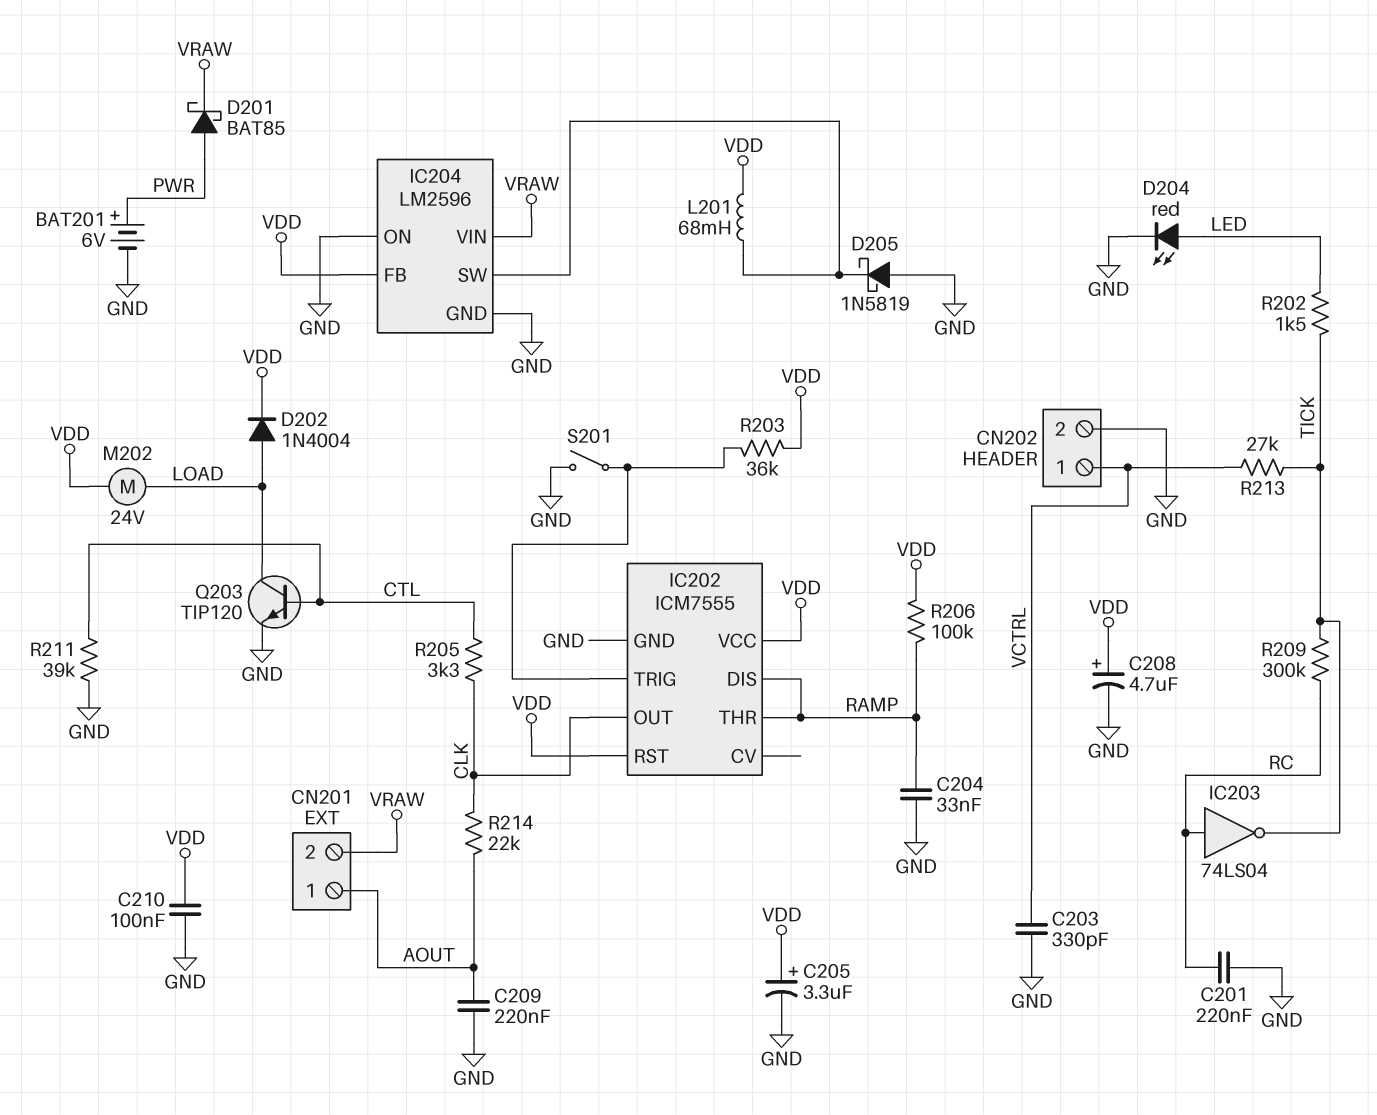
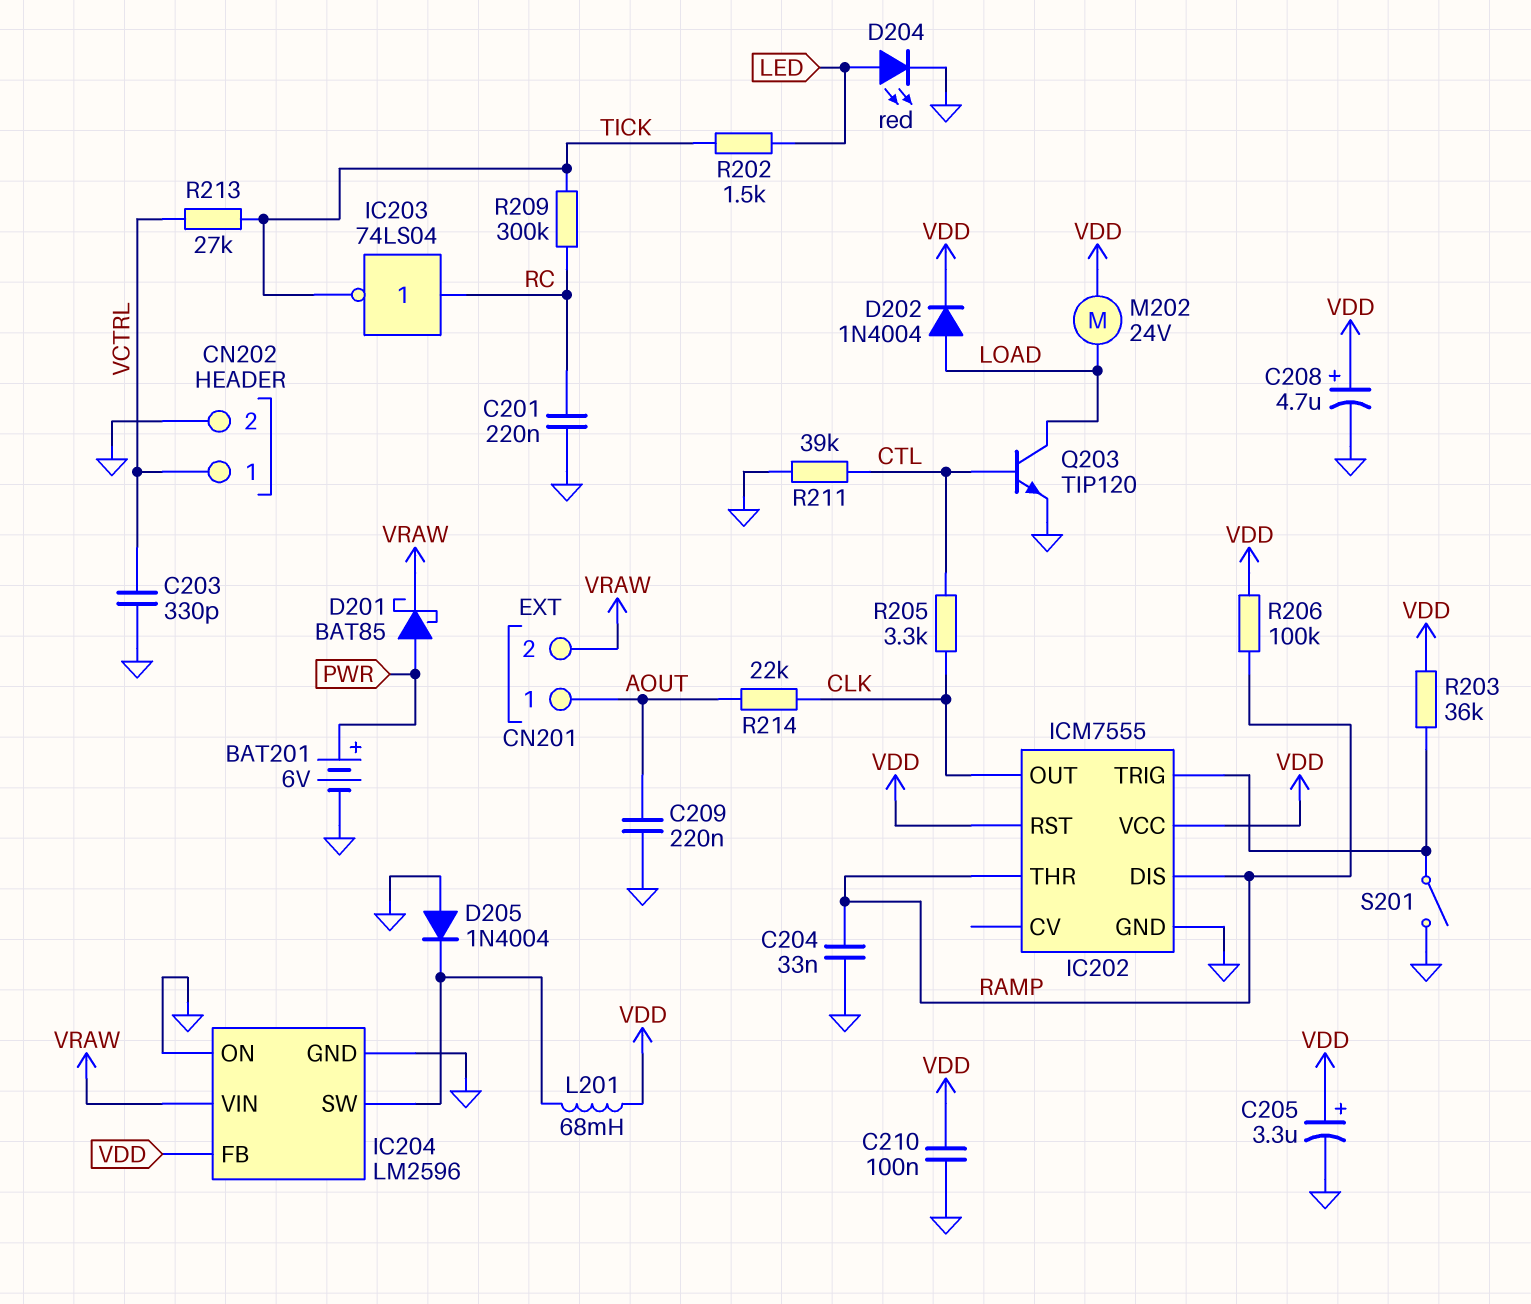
D205: schottky 1N5819 (A GND, K IC204/SW) -> diode 1N4004 (A GND, K IC204/SW)

